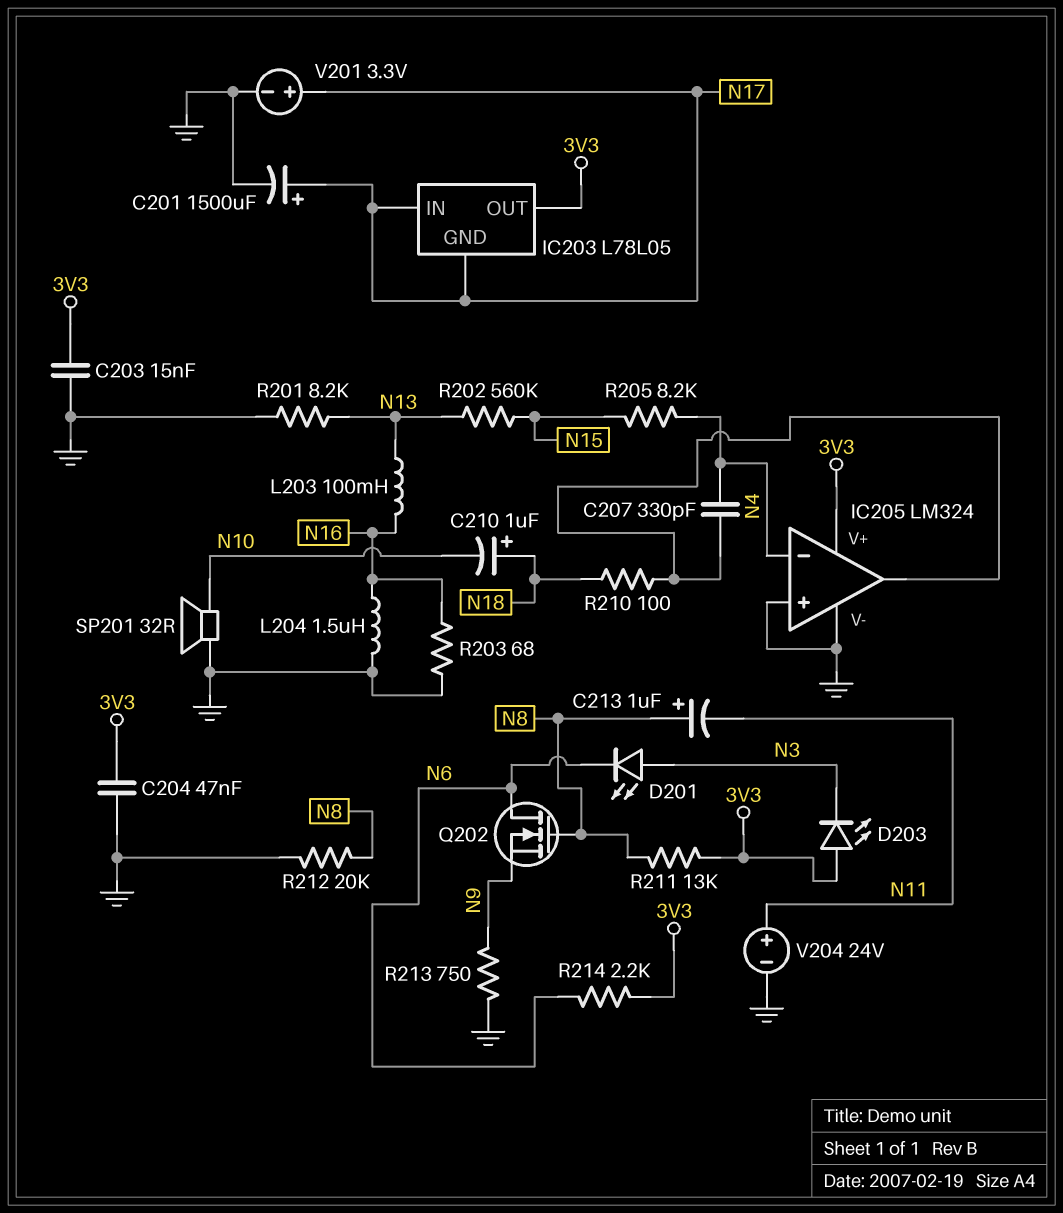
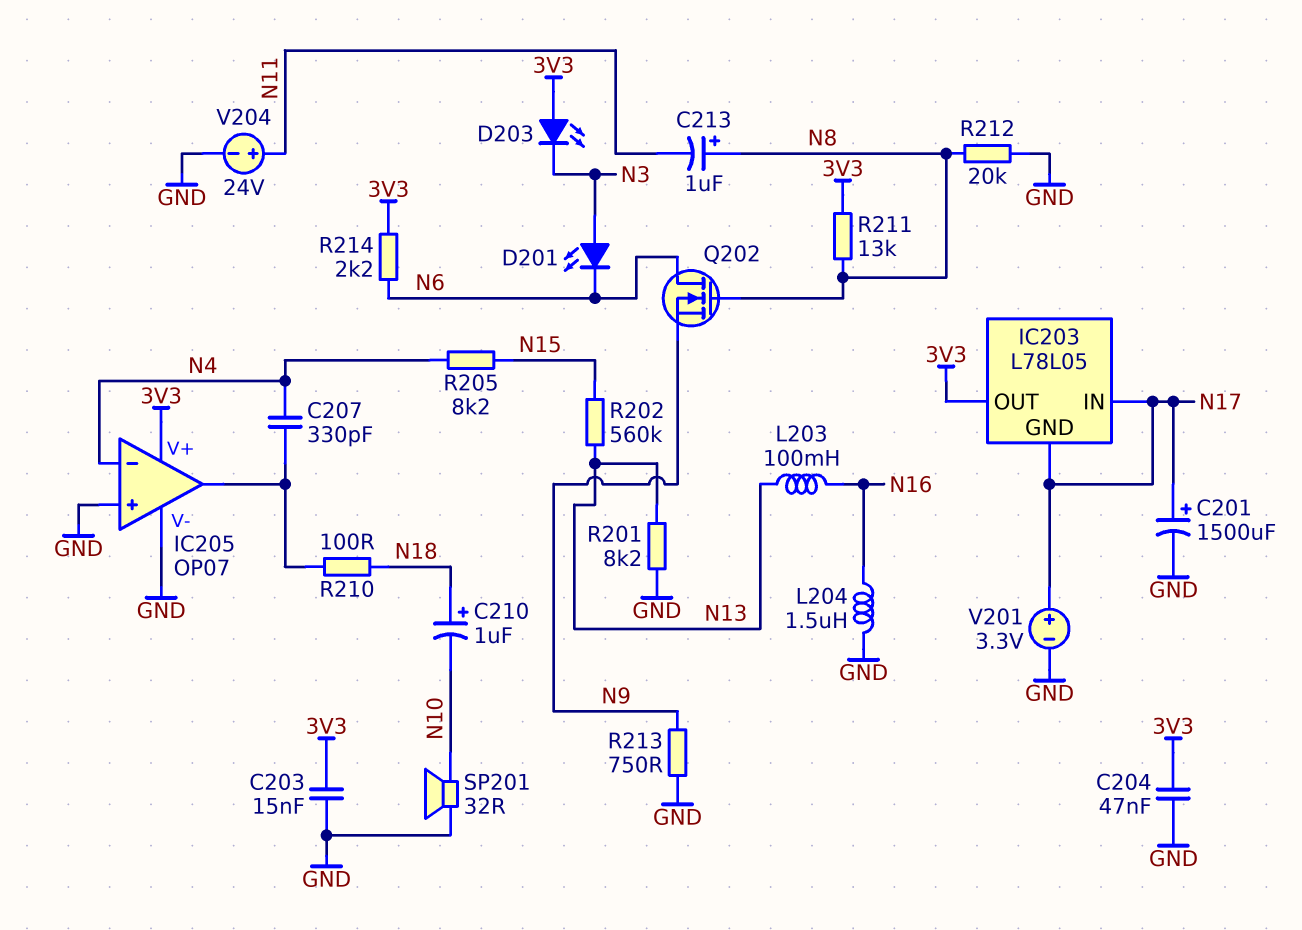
IC205: LM324 -> OP07
R203: 68 (GND, N16) -> none

